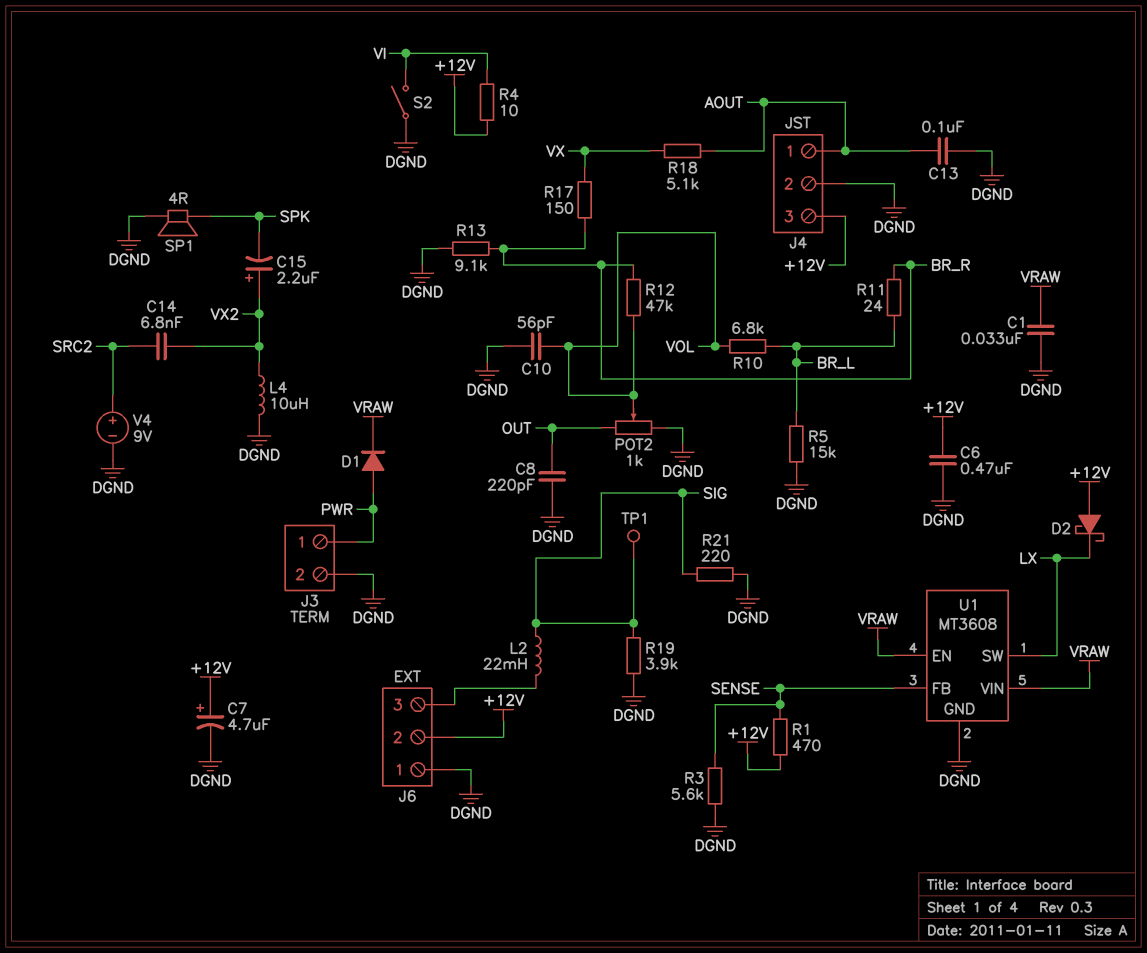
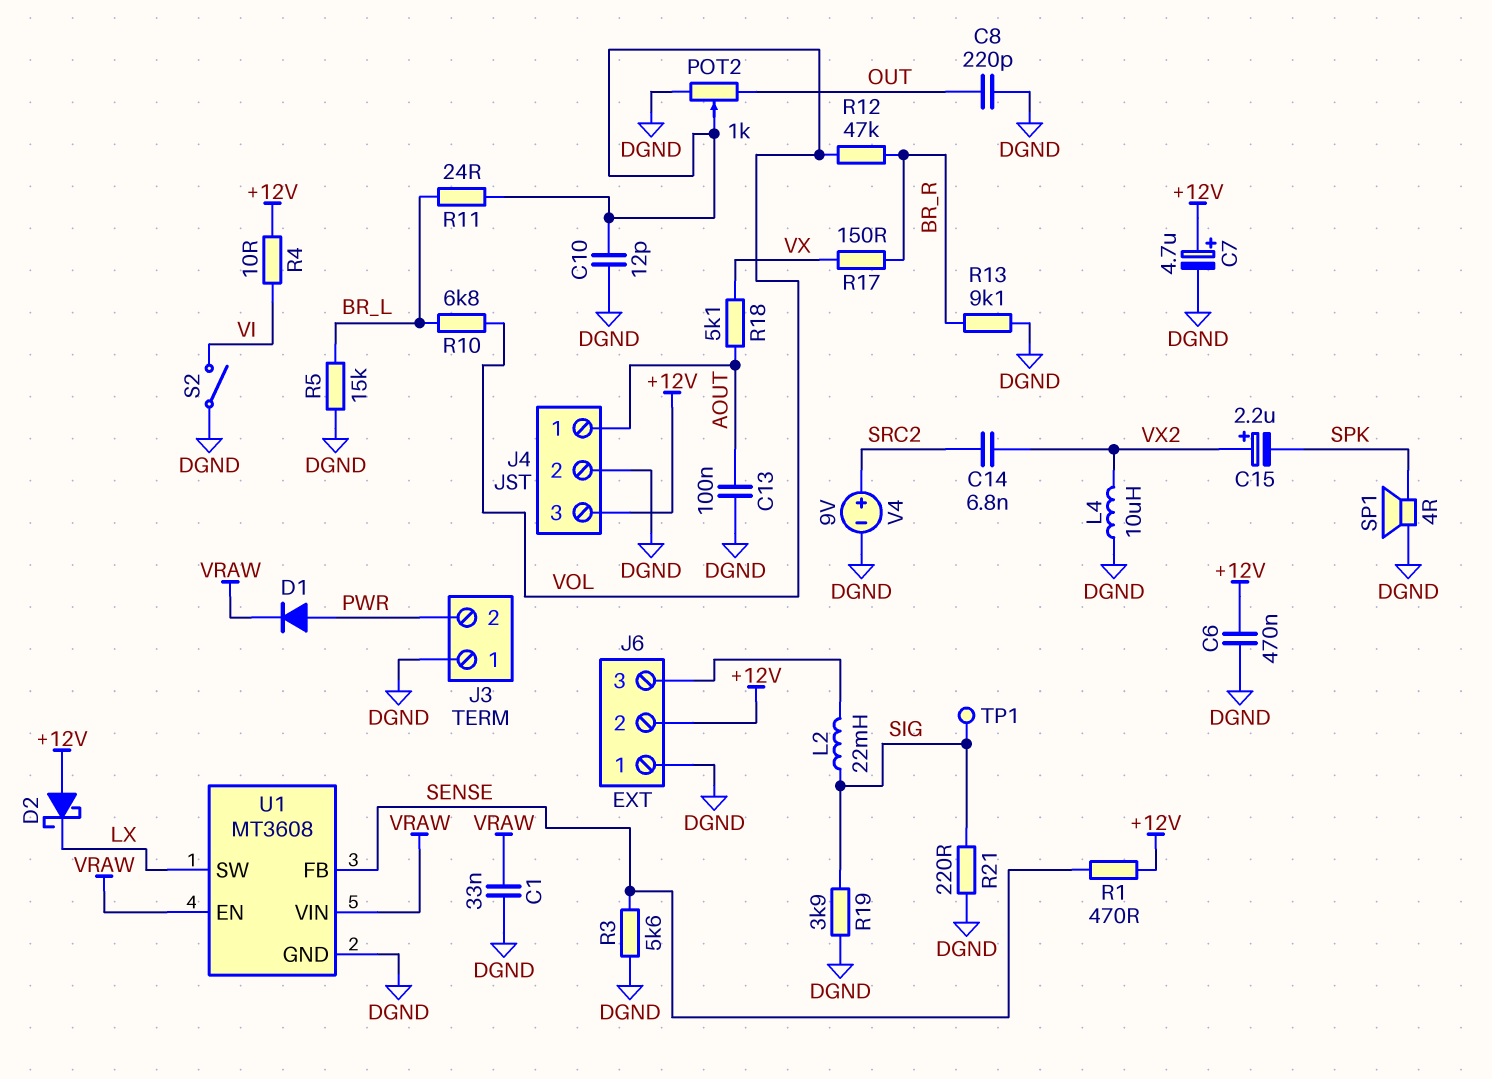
C10: 56pF (DGND, VOL) -> 12pF (DGND, VOL)
J3 pin 1: PWR -> DGND
J3 pin 2: DGND -> PWR
R11: 24 (BR_L, BR_R) -> 24 (BR_L, VOL)

